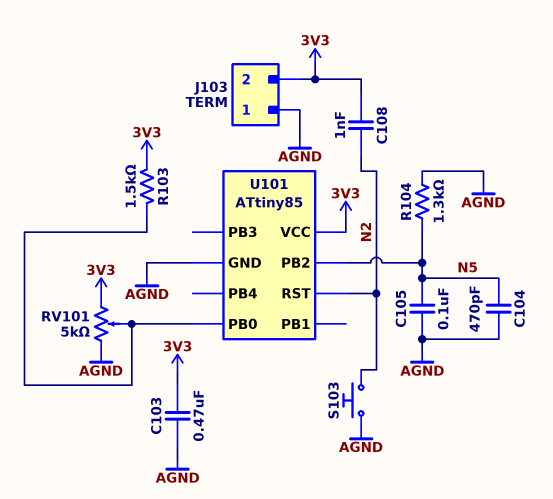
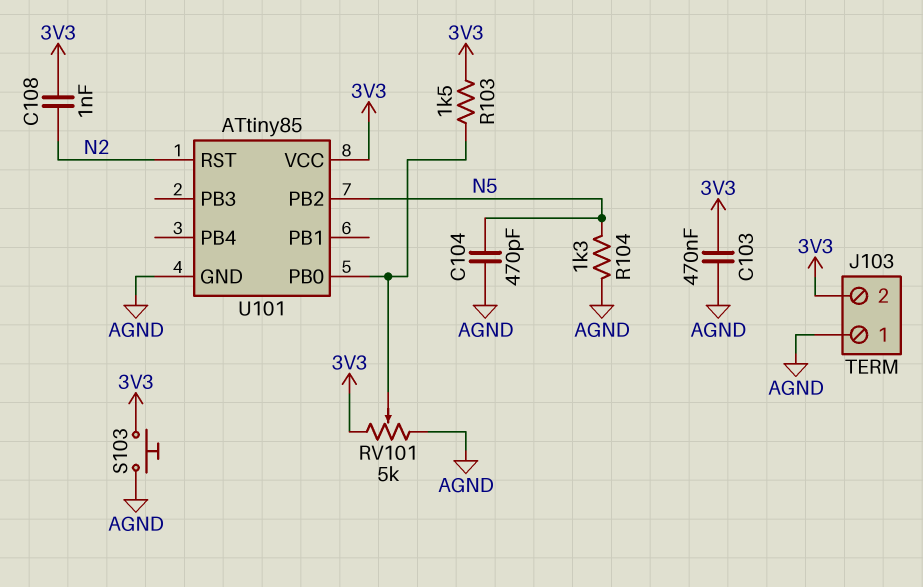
C105: 100nF (AGND, N5) -> none
S103: button (AGND, N2) -> button (3V3, AGND)

